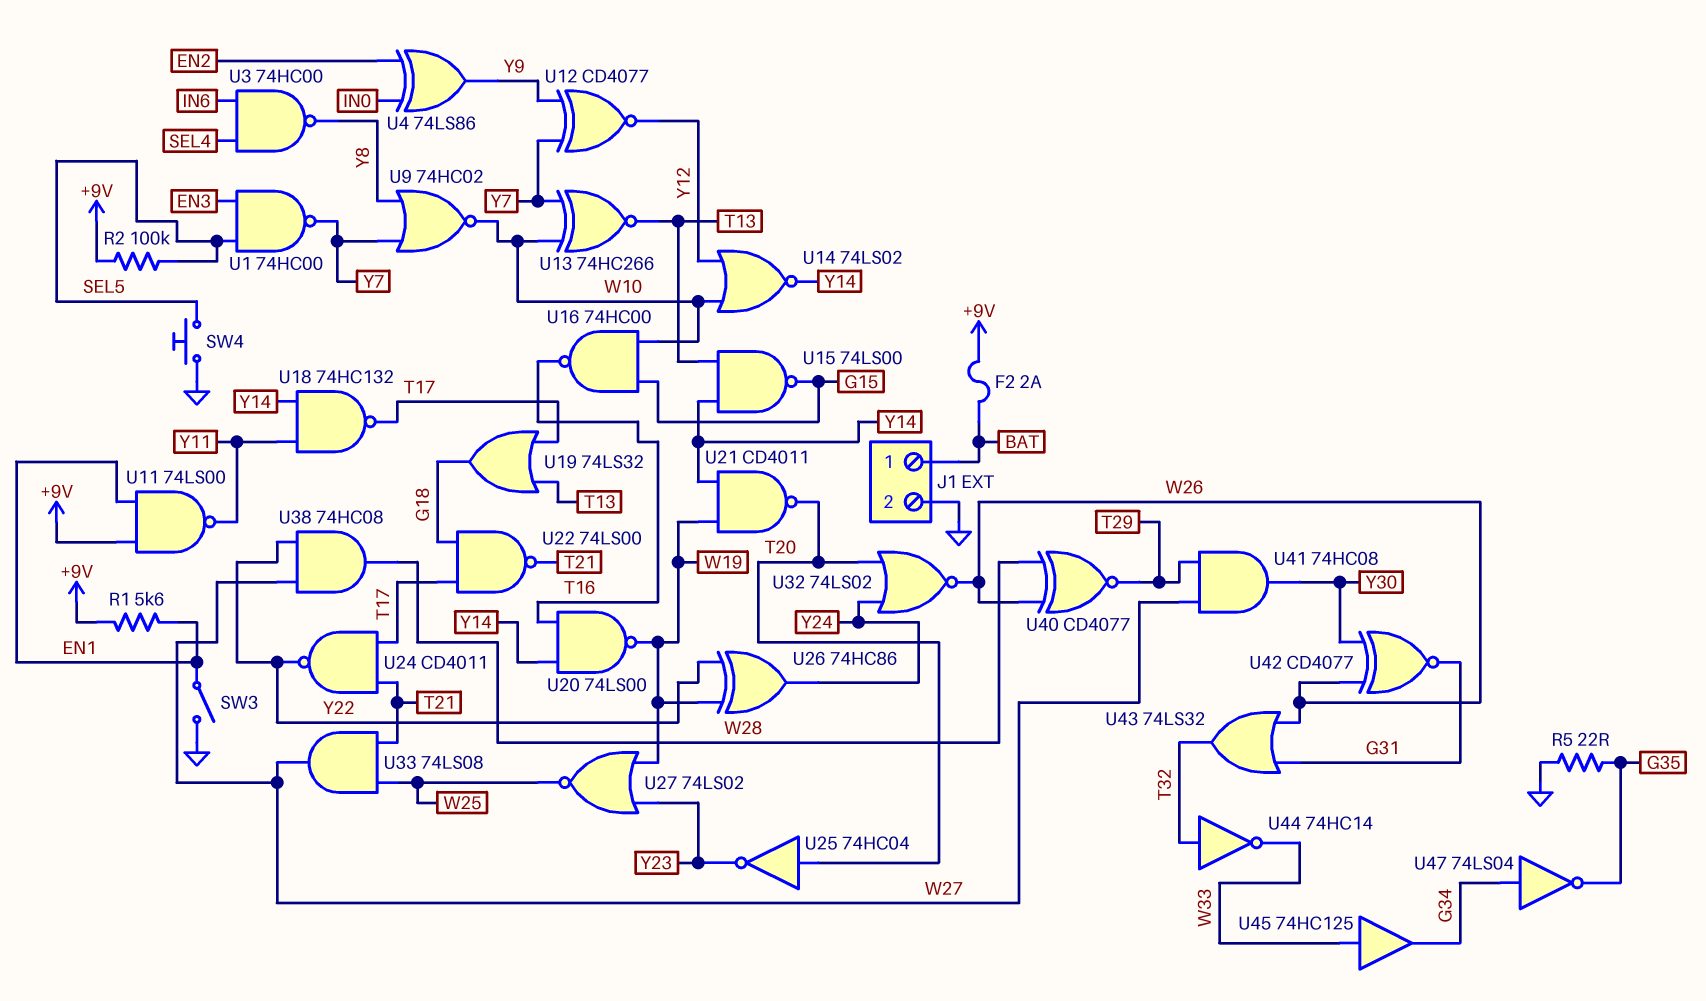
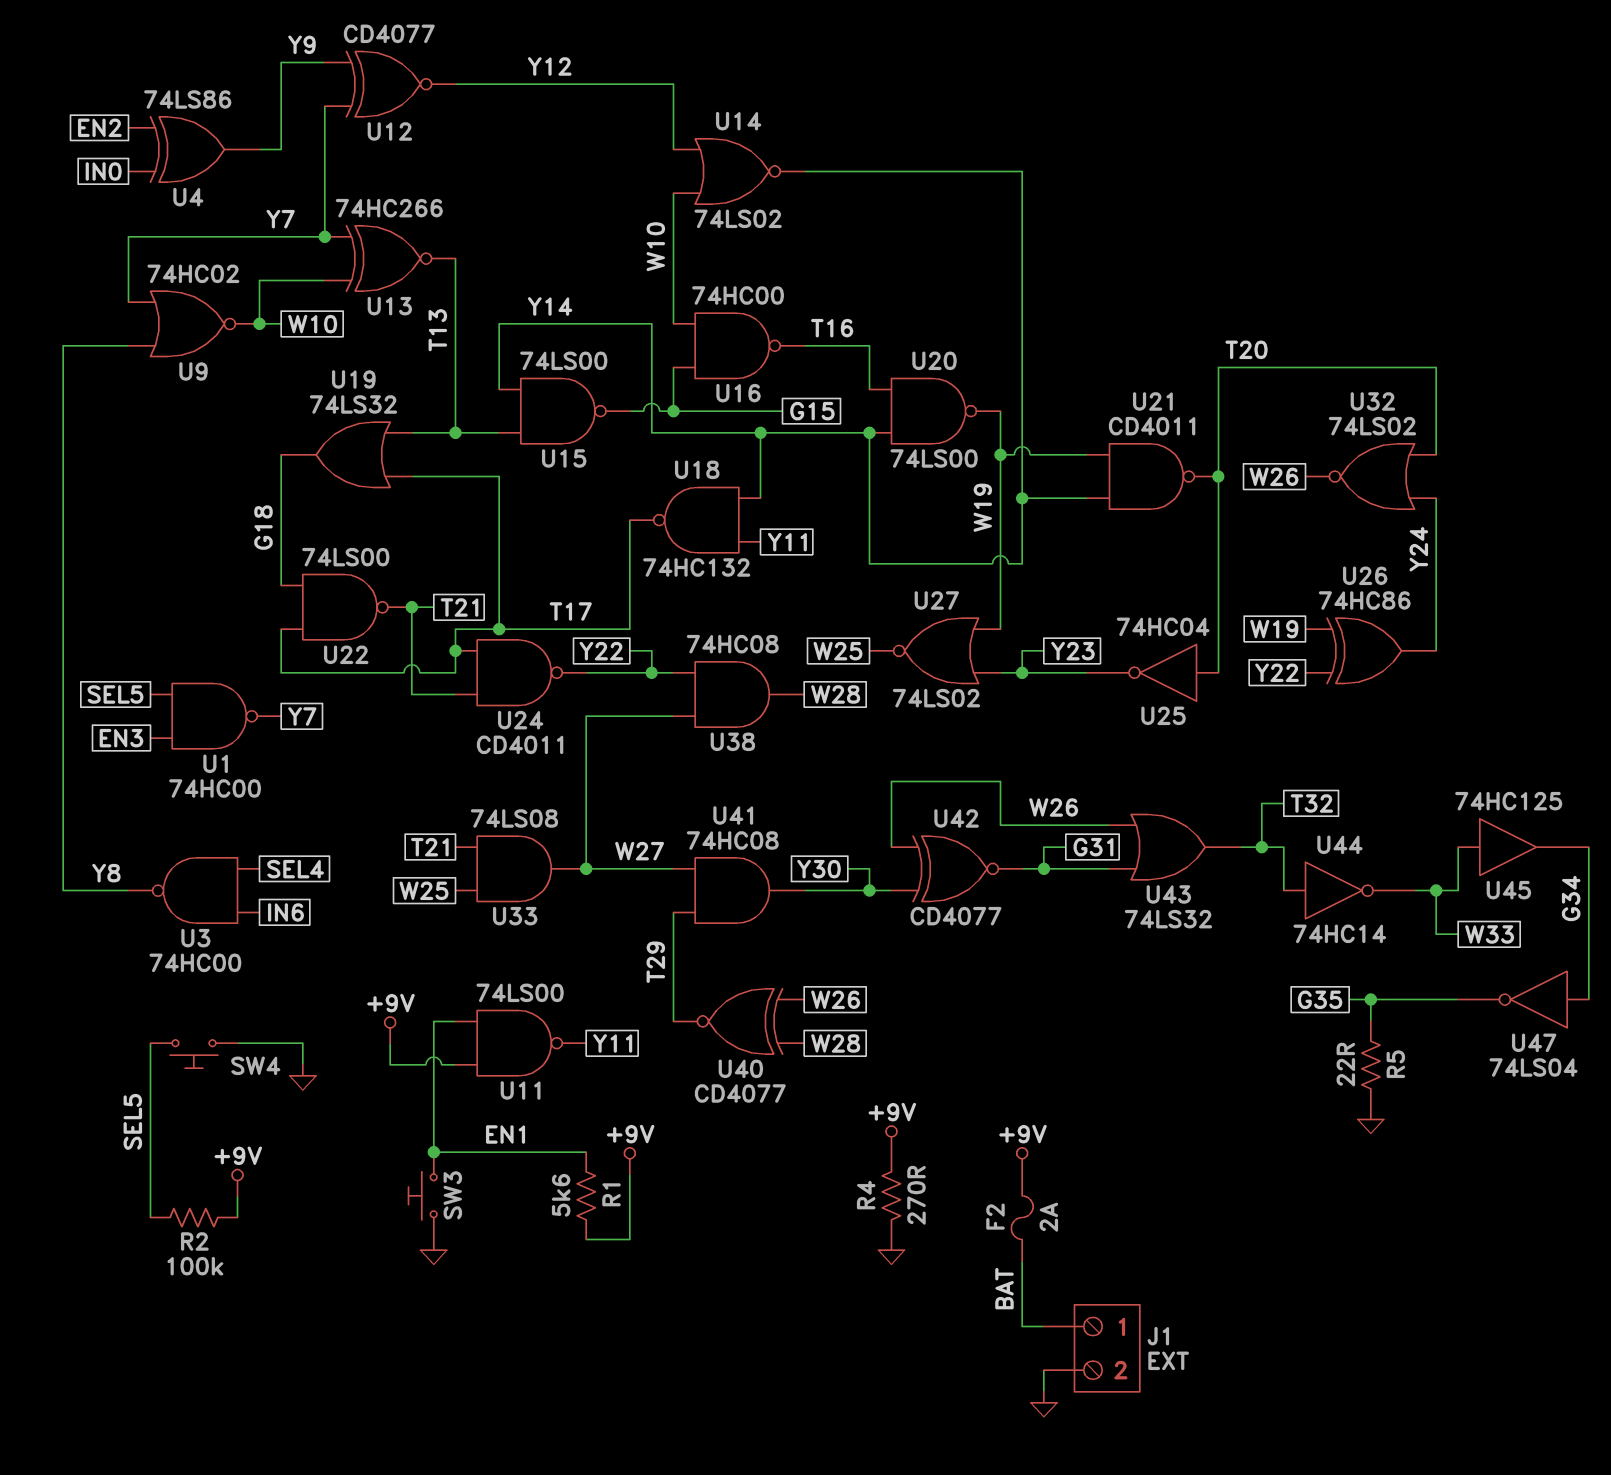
R4: none -> 270 (+9V, GND)
SW3: switch (EN1, GND) -> button (EN1, GND)

